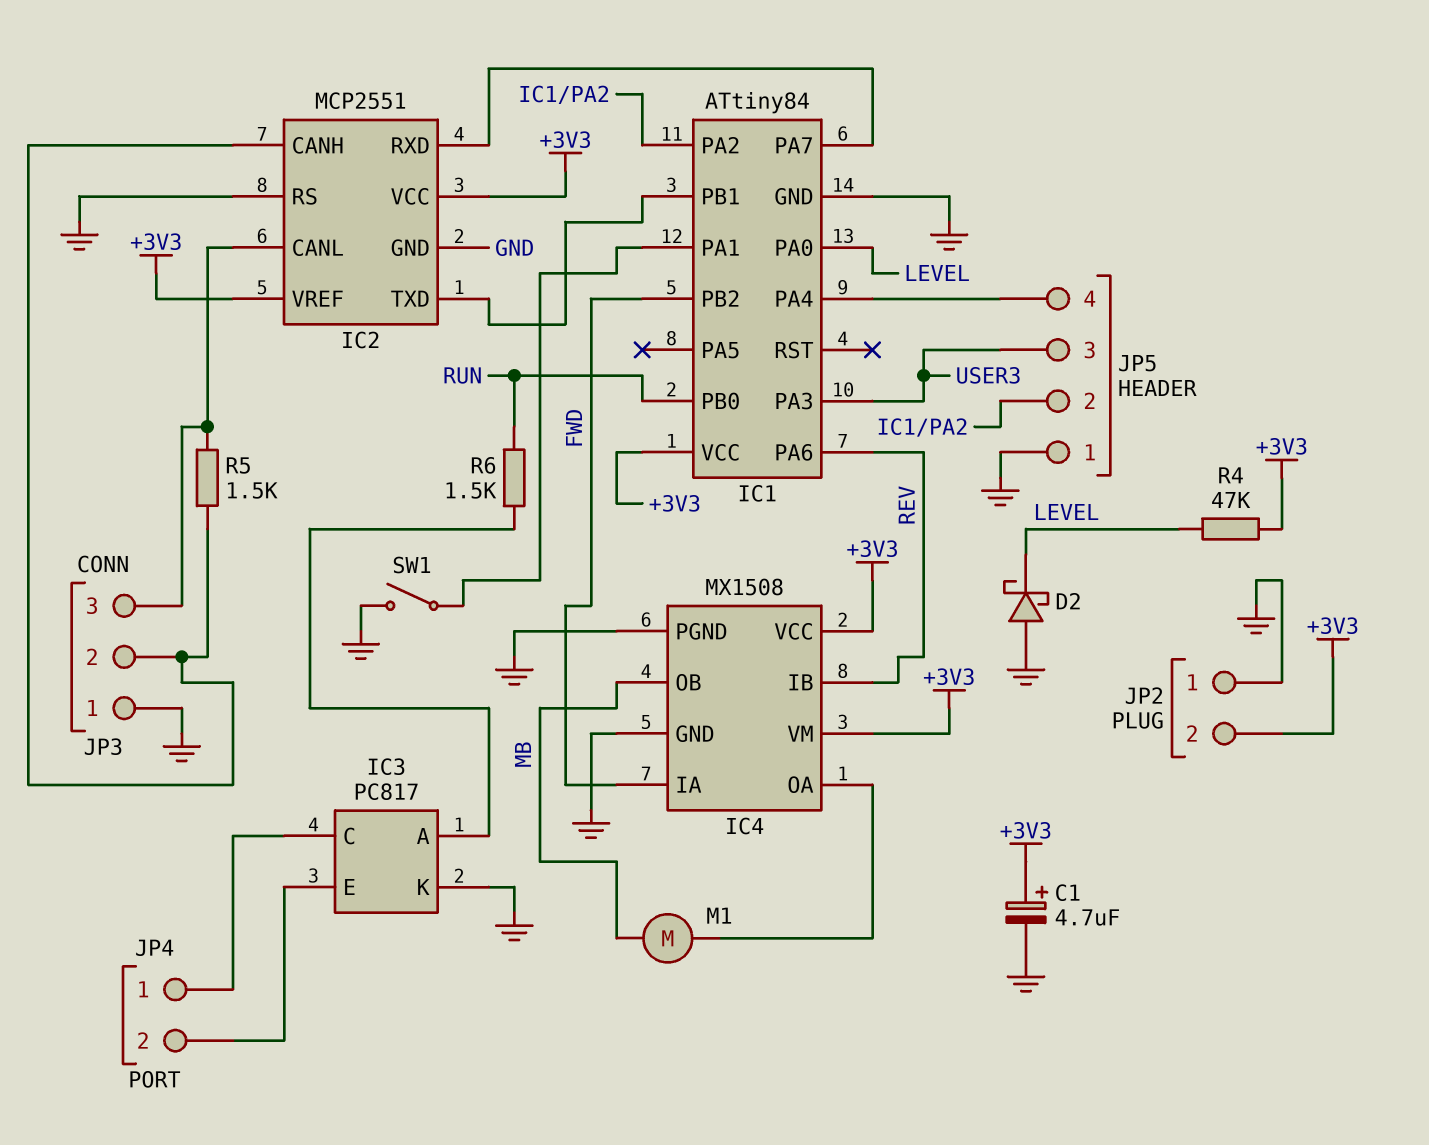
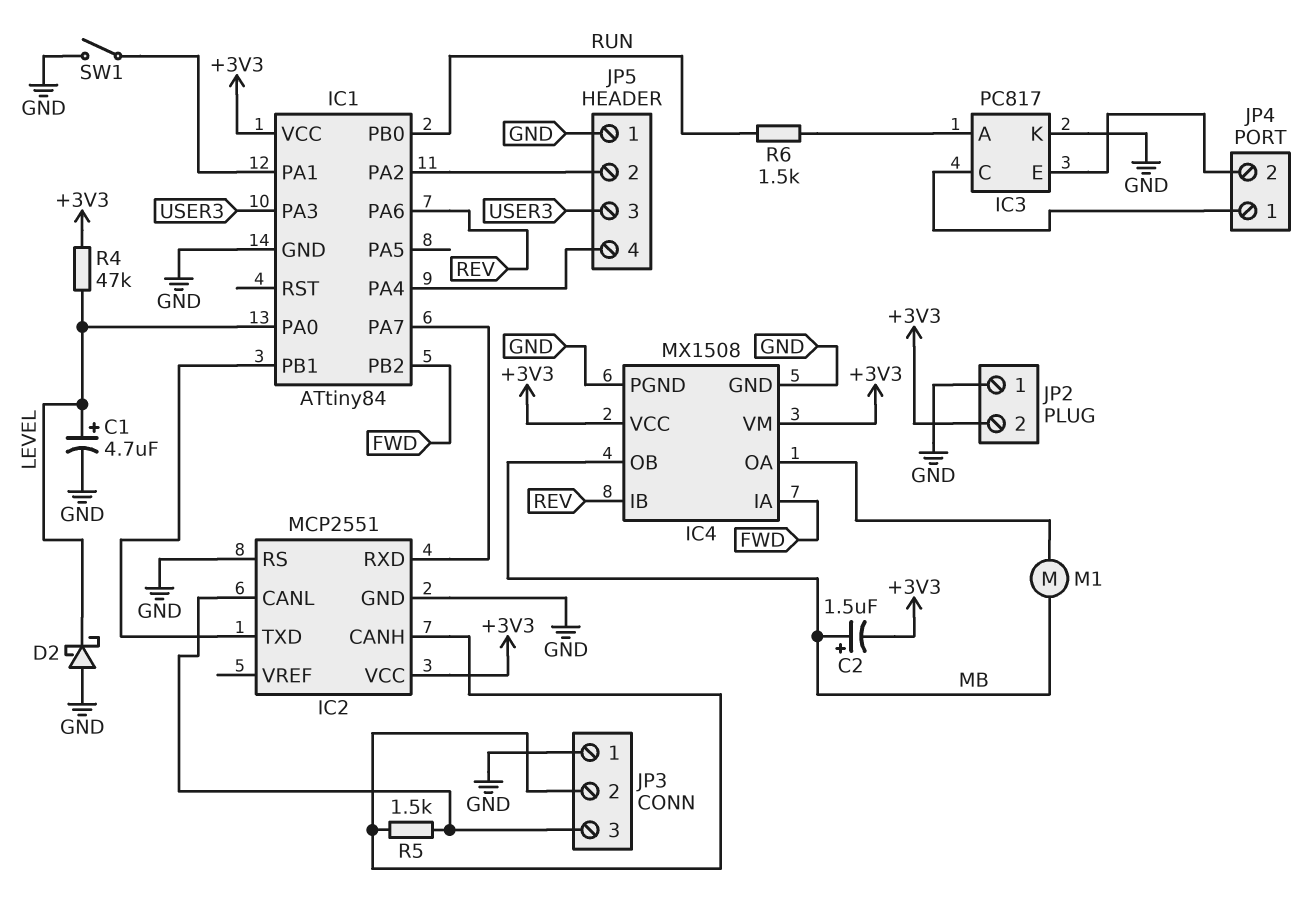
C1: 4.7uF (plus +3V3, minus GND) -> 4.7uF (plus LEVEL, minus GND)
C2: none -> 1.5uF (plus MB, minus +3V3)
IC2 pin VREF: +3V3 -> none

